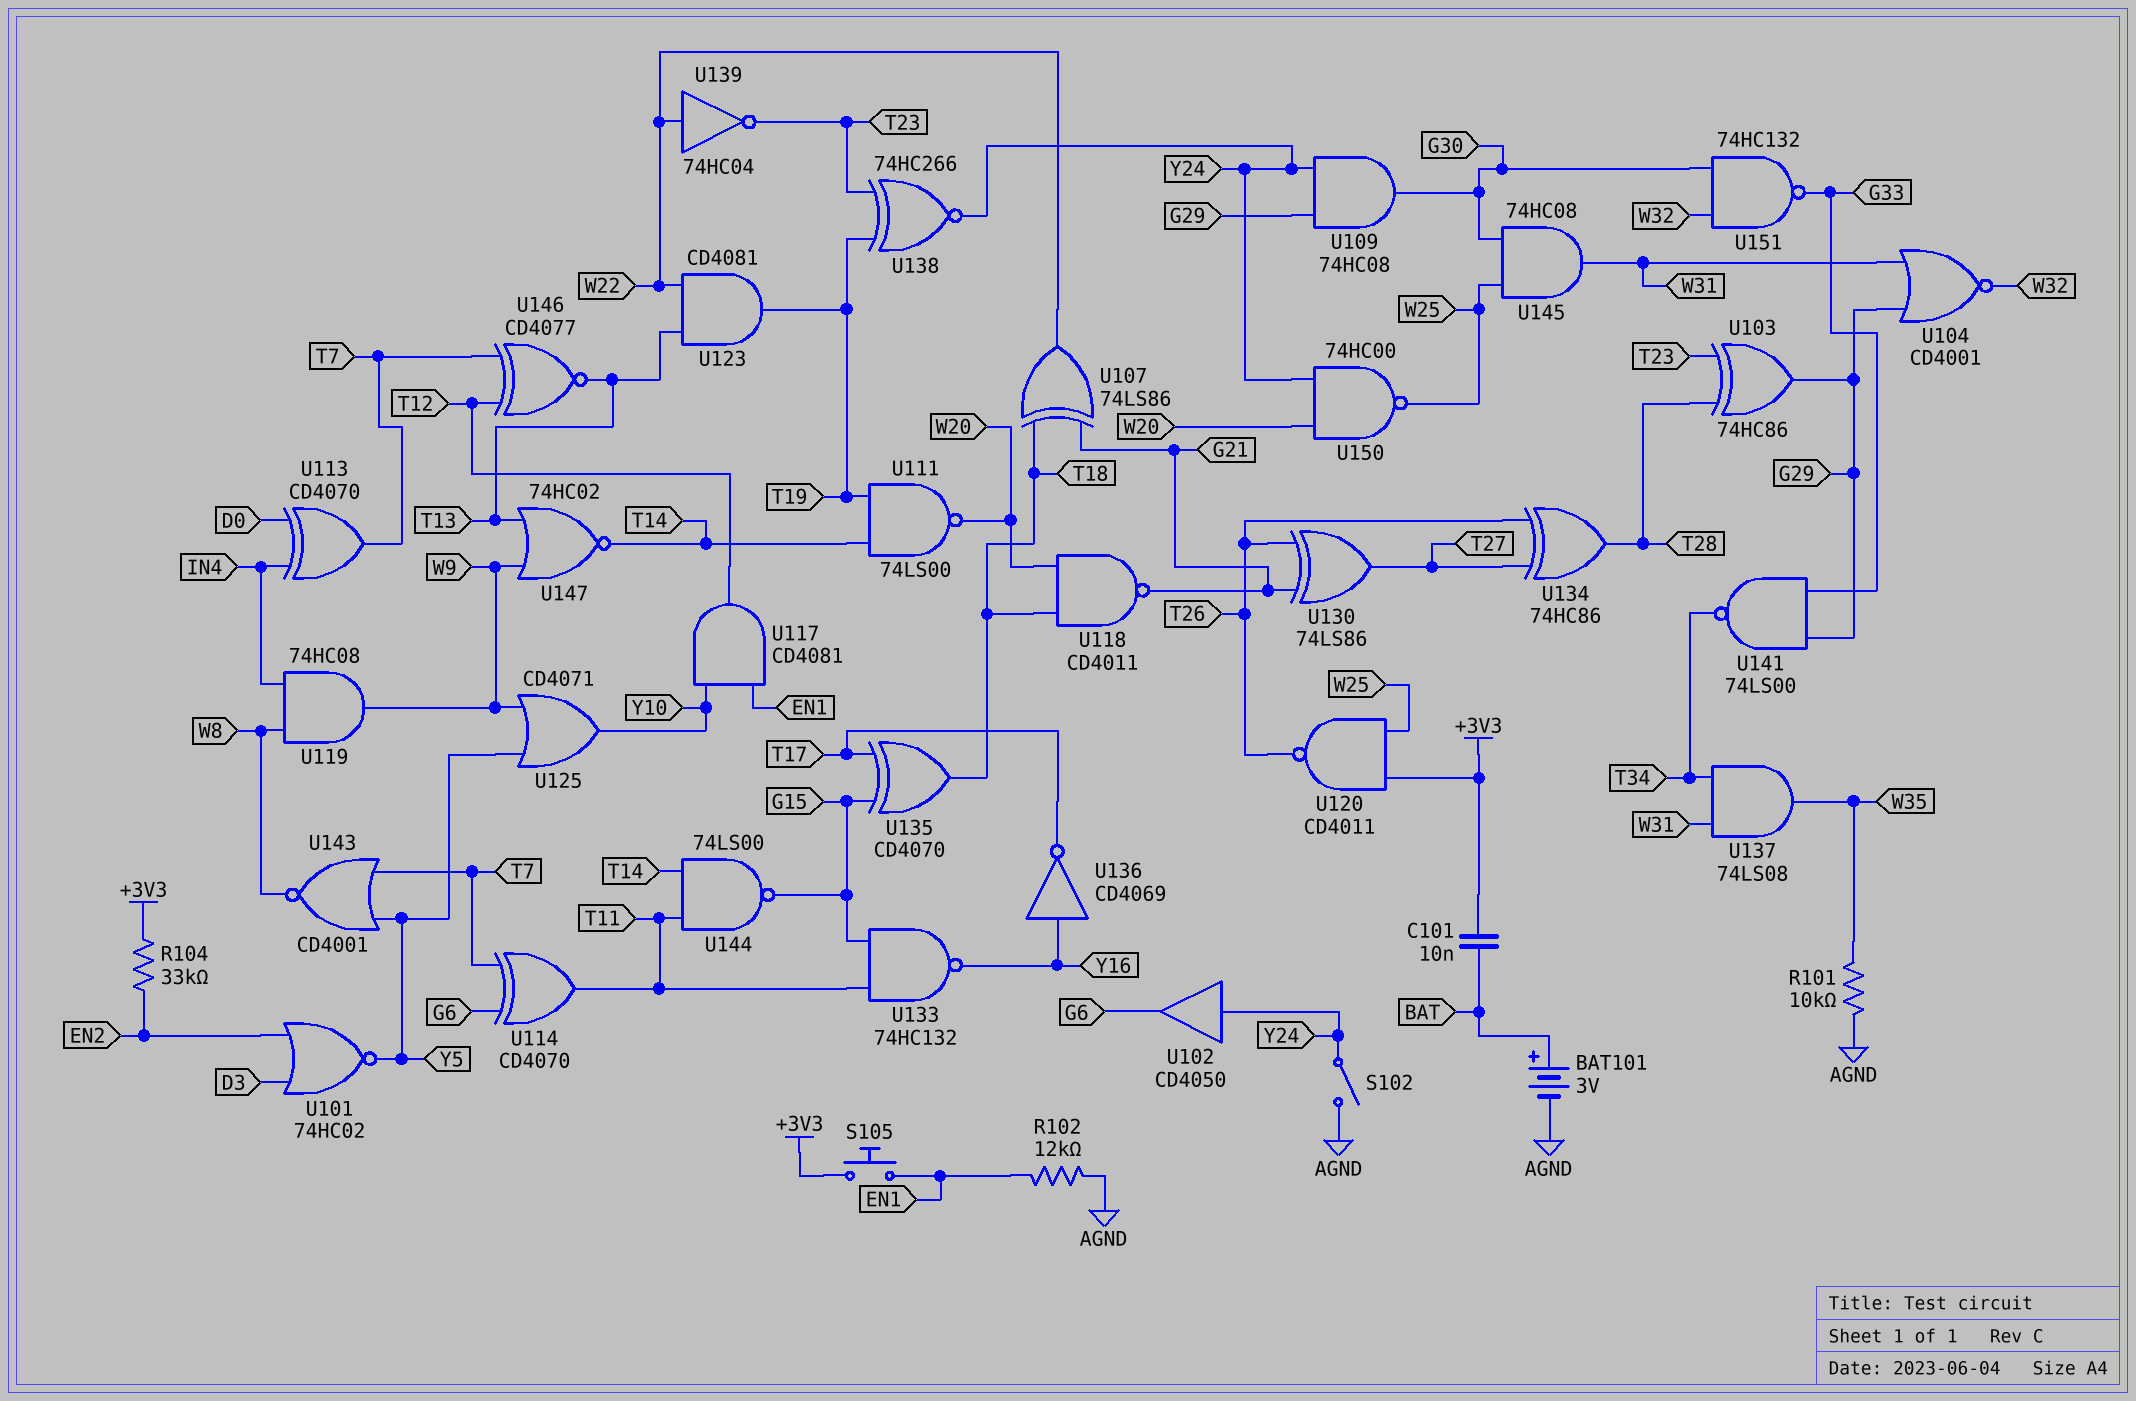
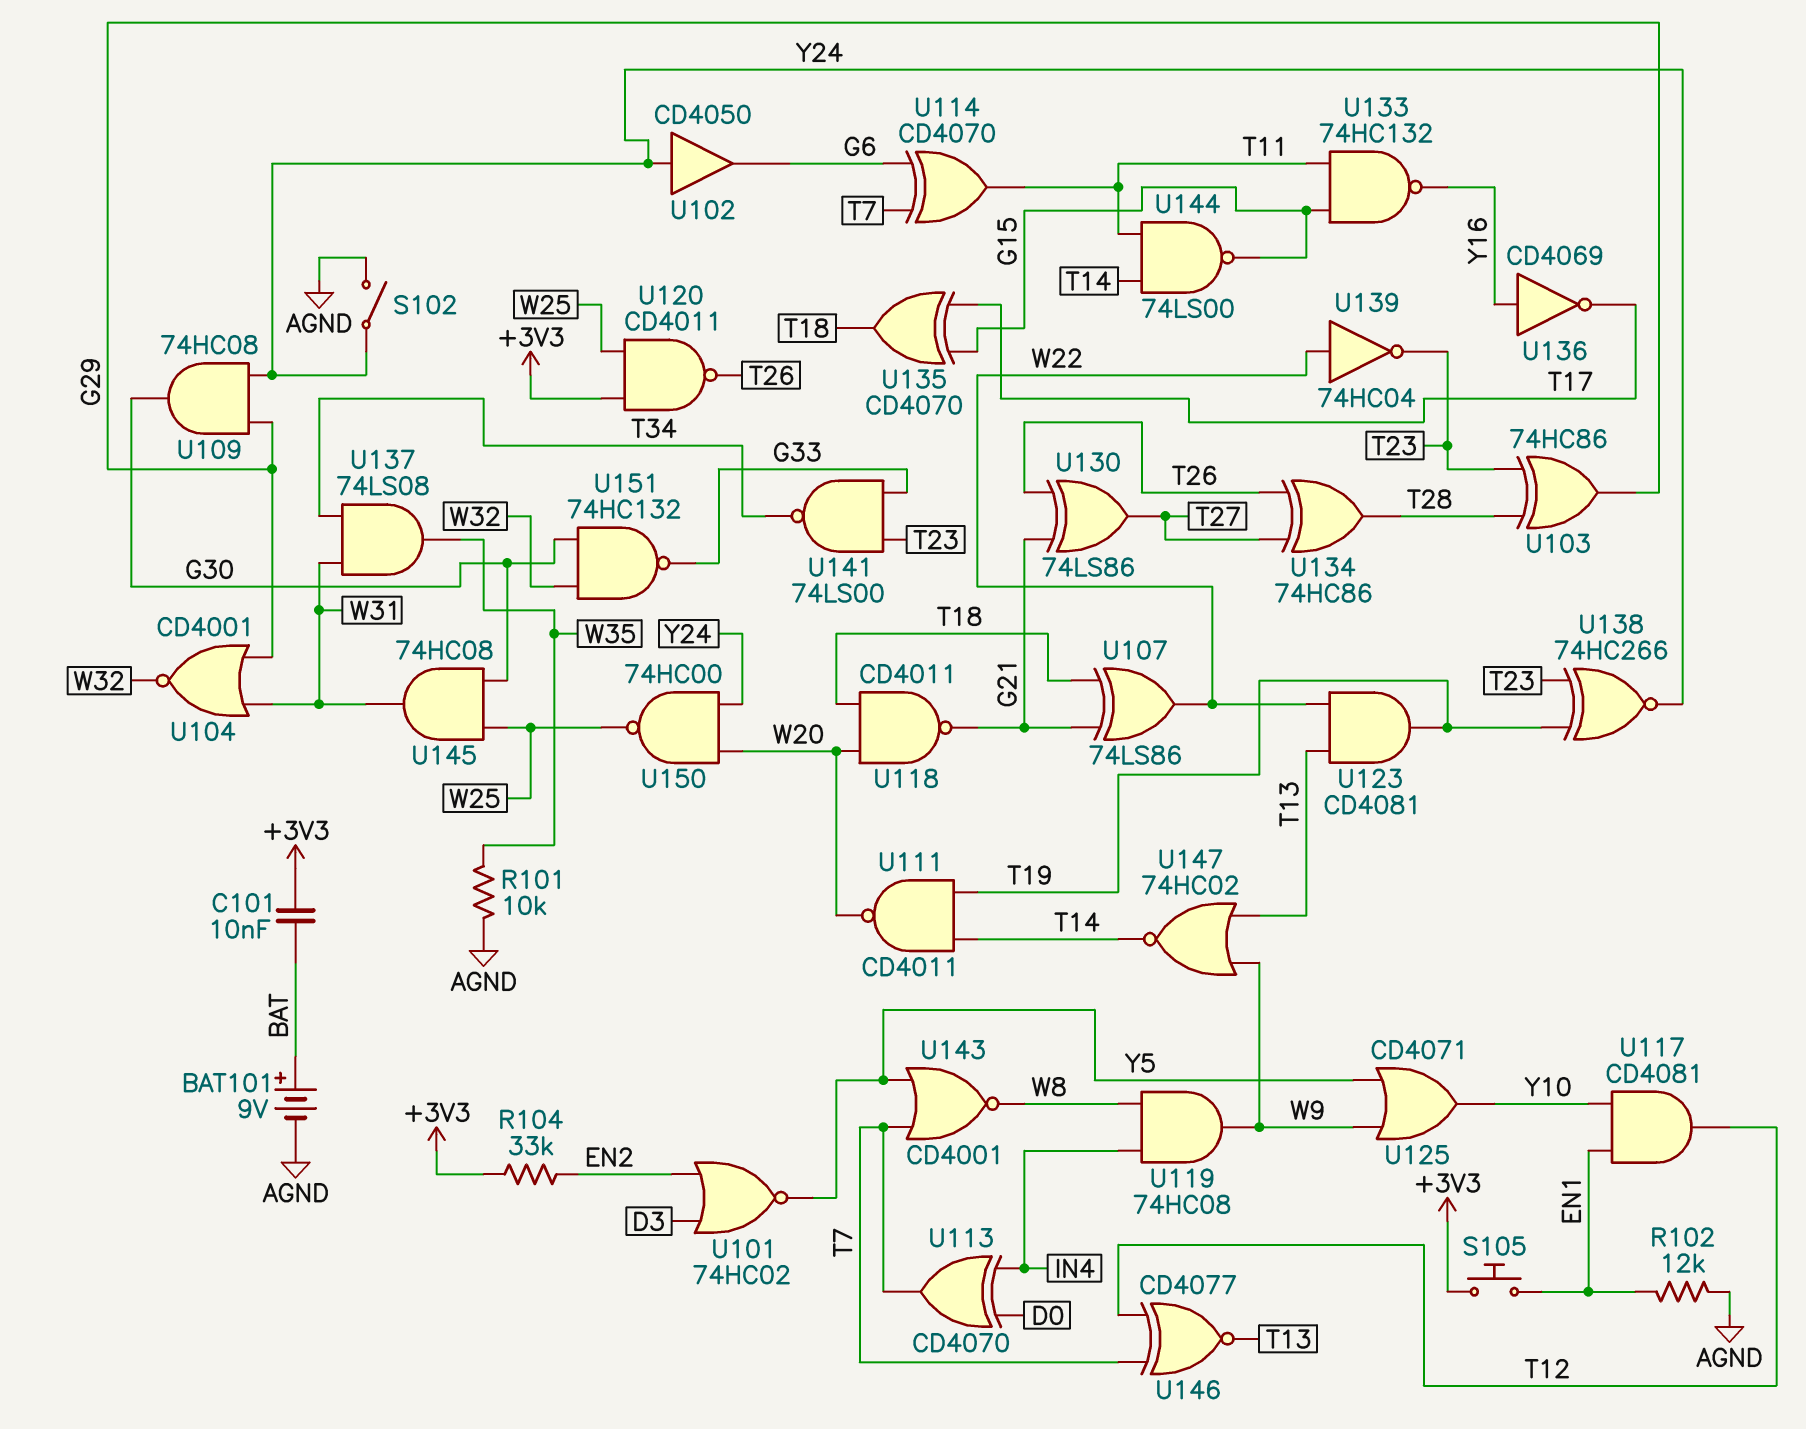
BAT101: 3V (plus BAT, minus AGND) -> 9V (plus BAT, minus AGND)
U111: NAND 74LS00 (in T14, in T19, out W20) -> NAND CD4011 (in T14, in T19, out W20)
U141: NAND 74LS00 (in G29, in G33, out T34) -> NAND 74LS00 (in G33, in T23, out T34)

